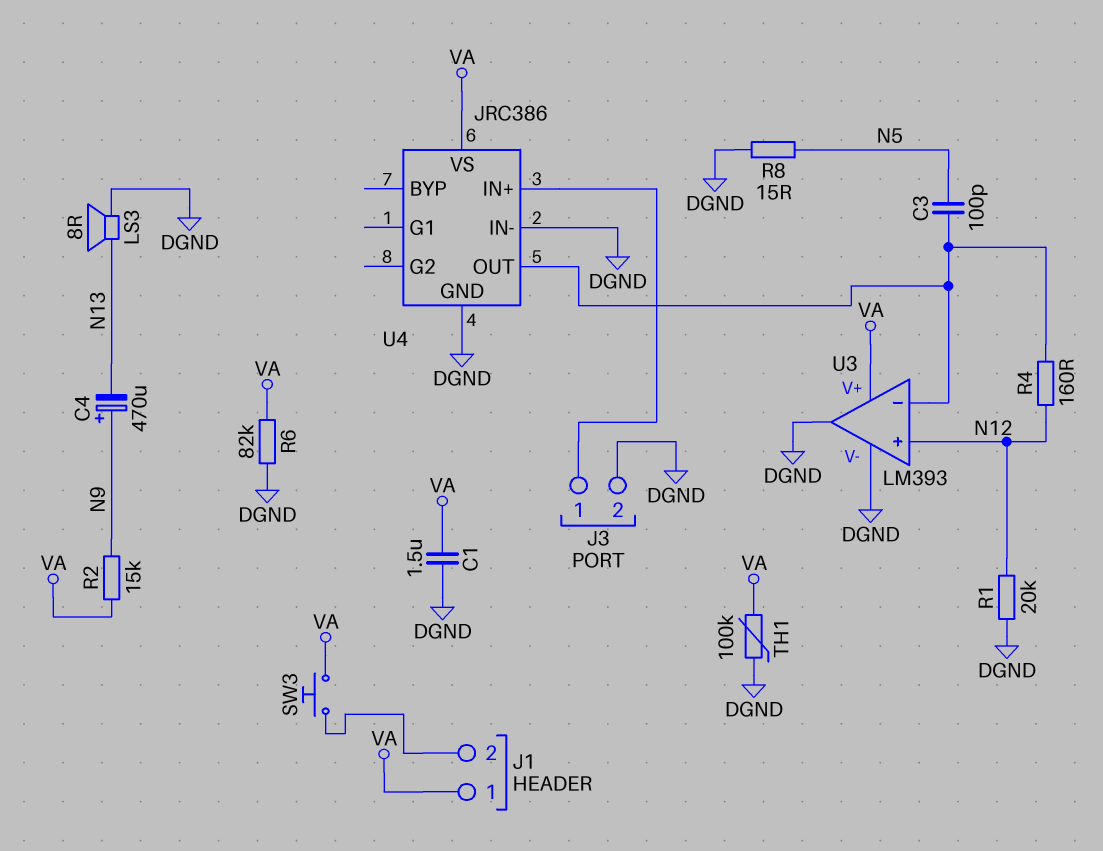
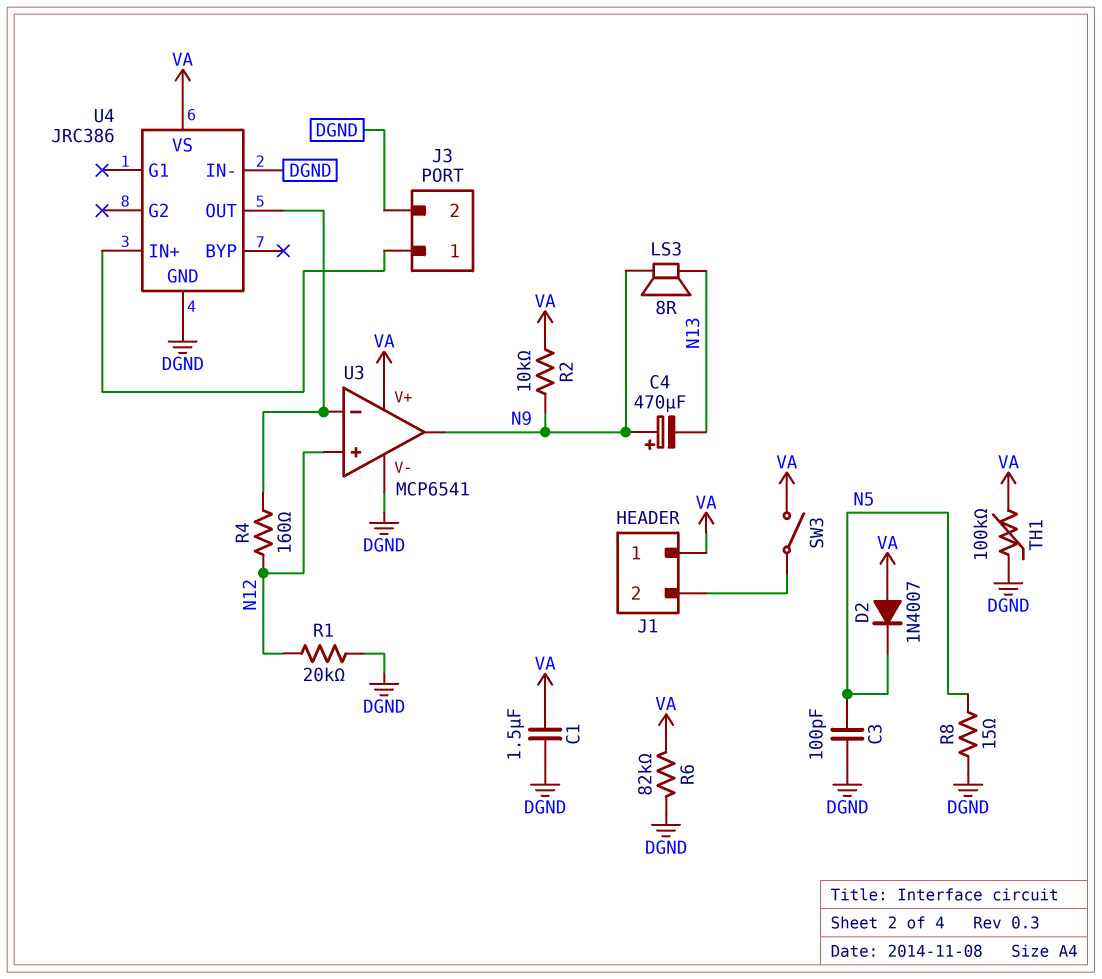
C3: 100pF (N5, U3/in-) -> 100pF (DGND, N5)
D2: none -> diode 1N4007 (A VA, K N5)
LS3: speaker 8R (DGND, N13) -> speaker 8R (N9, N13)
R2: 15k (N9, VA) -> 10k (N9, VA)
SW3: button (J1/2, VA) -> switch (J1/2, VA)
U3: LM393 -> MCP6541
U3 pin out: DGND -> N9

